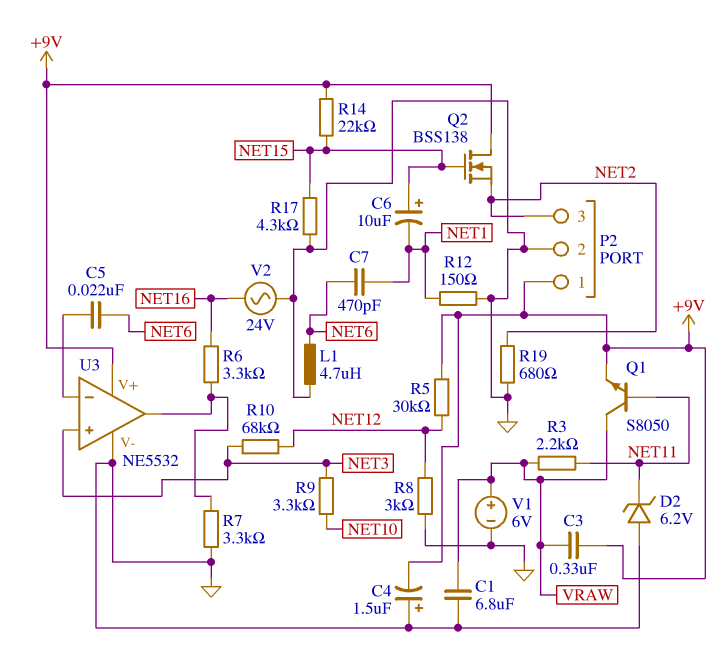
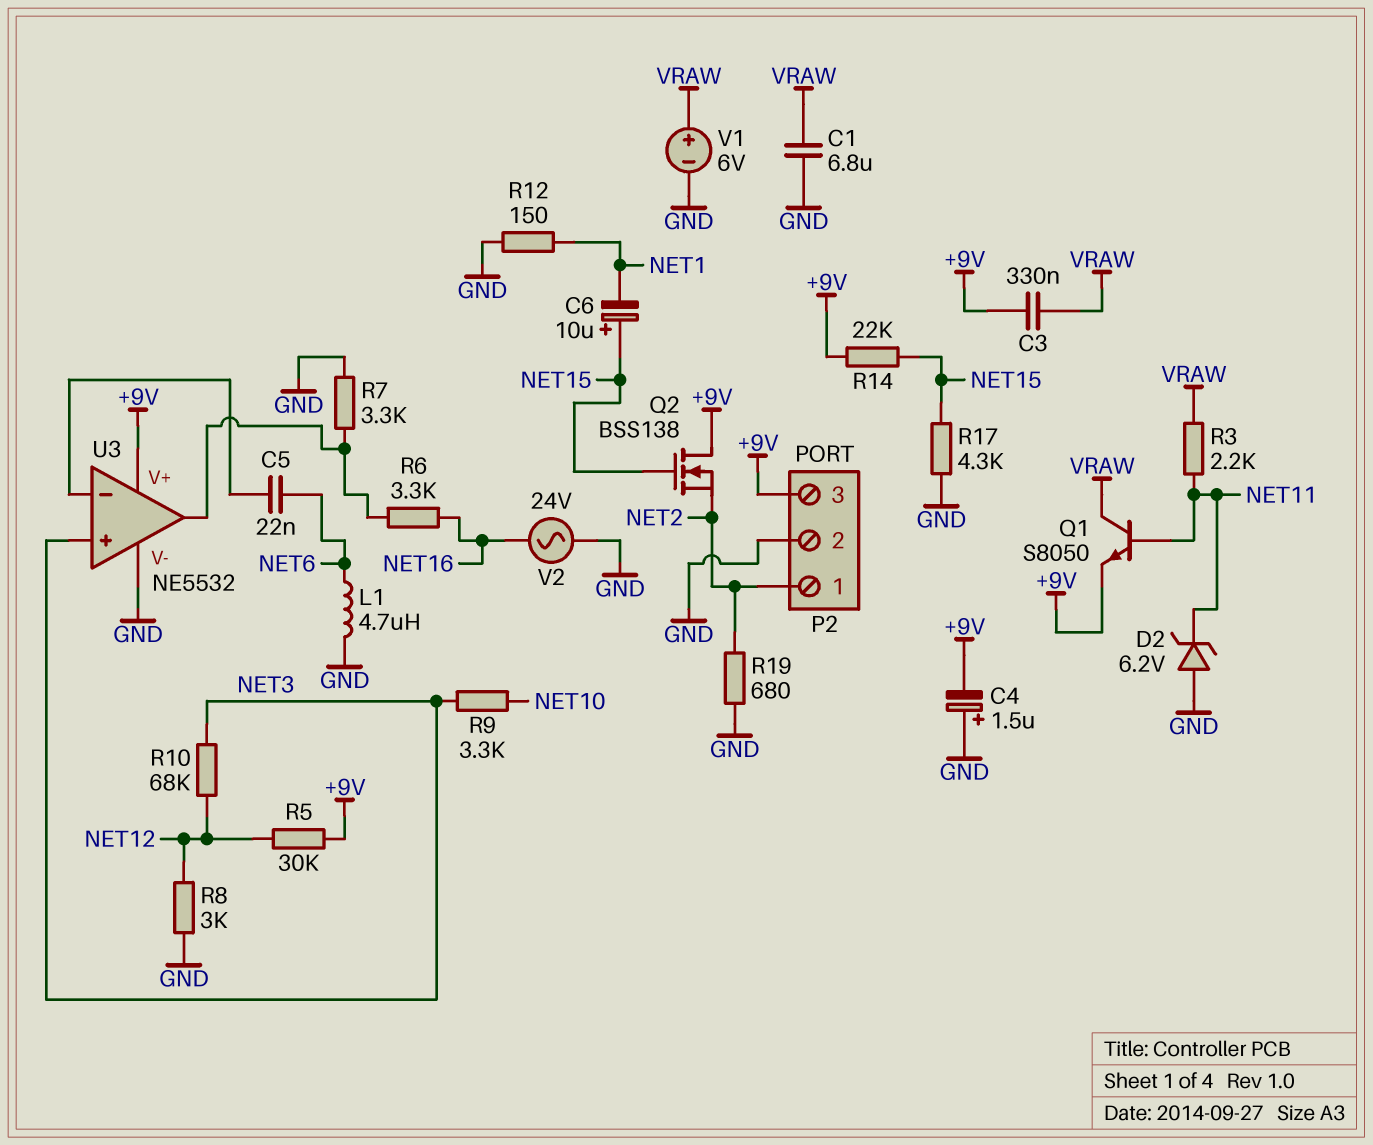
C7: 470pF (NET1, NET6) -> none
P2 pin 1: +9V -> NET2
P2 pin 3: NET2 -> +9V

